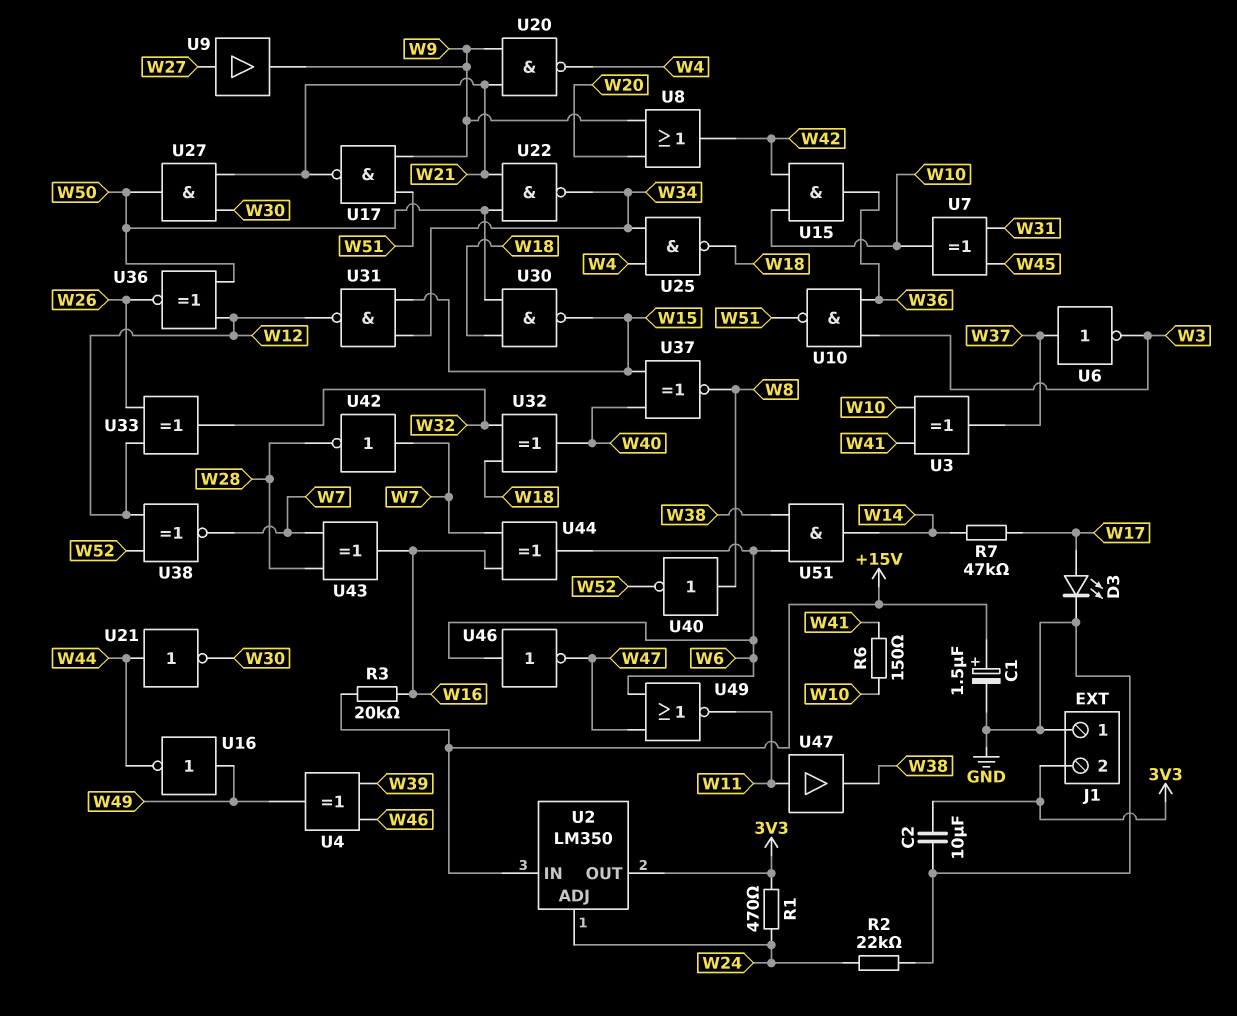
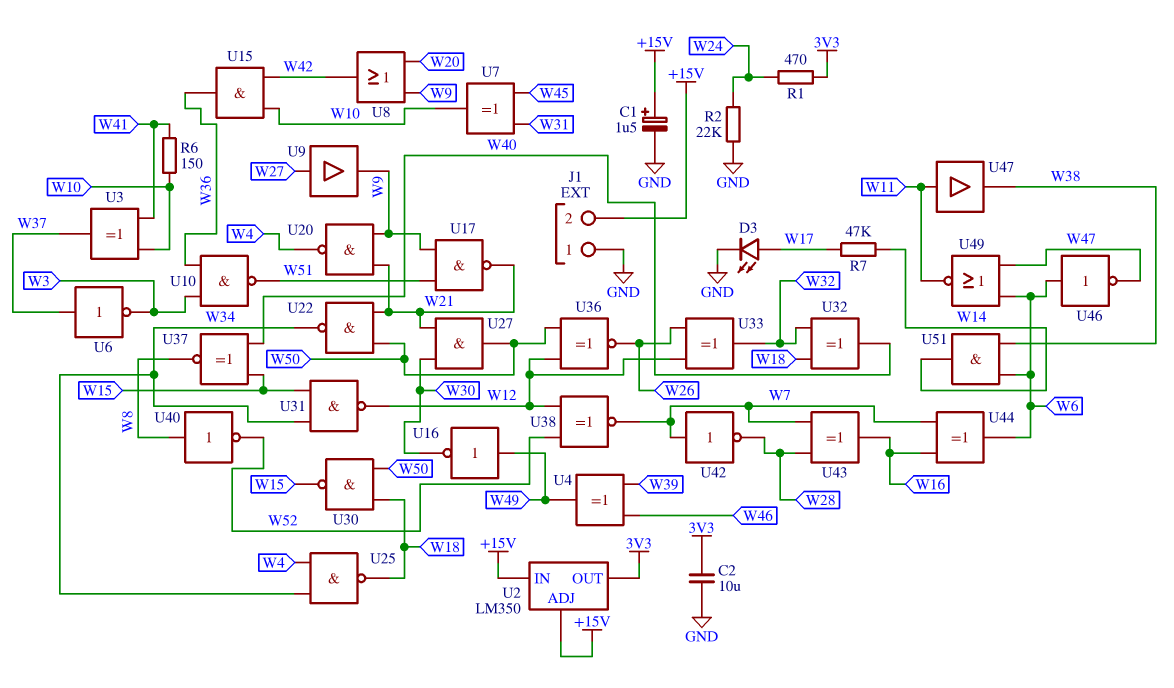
J1 pin 2: 3V3 -> +15V
R3: 20k (+15V, W16) -> none
U2 pin ADJ: W24 -> +15V
U16: NOT (in W49, out W44) -> NOT (in W49, out W30)
U21: NOT (in W44, out W30) -> none

